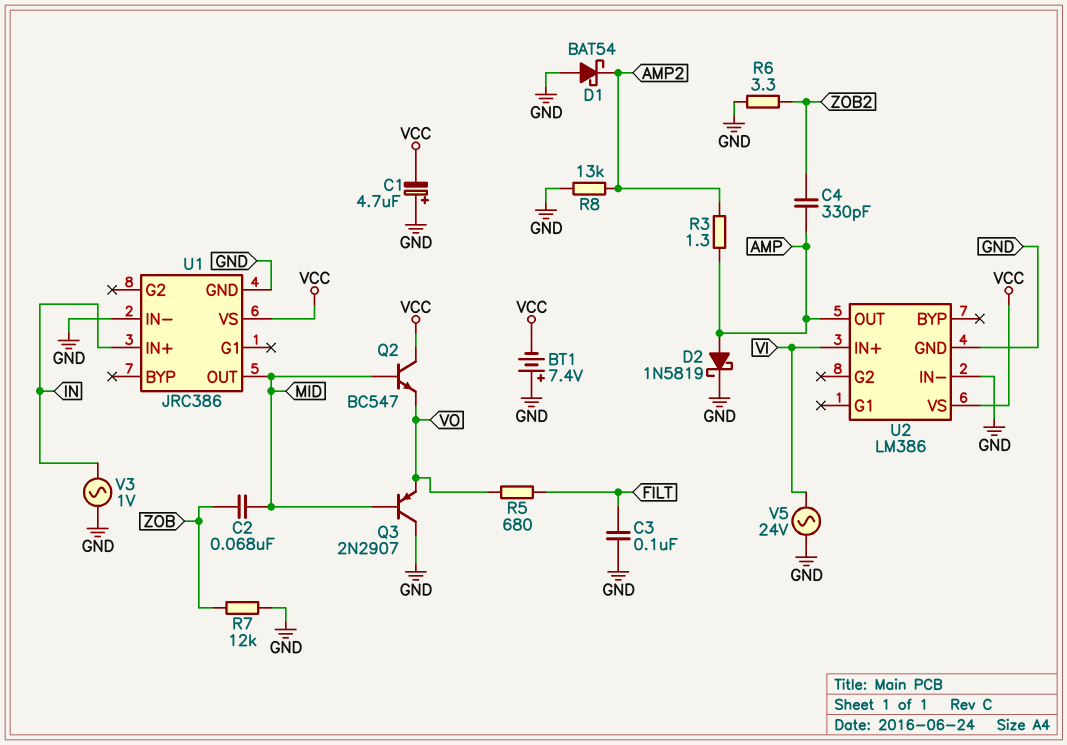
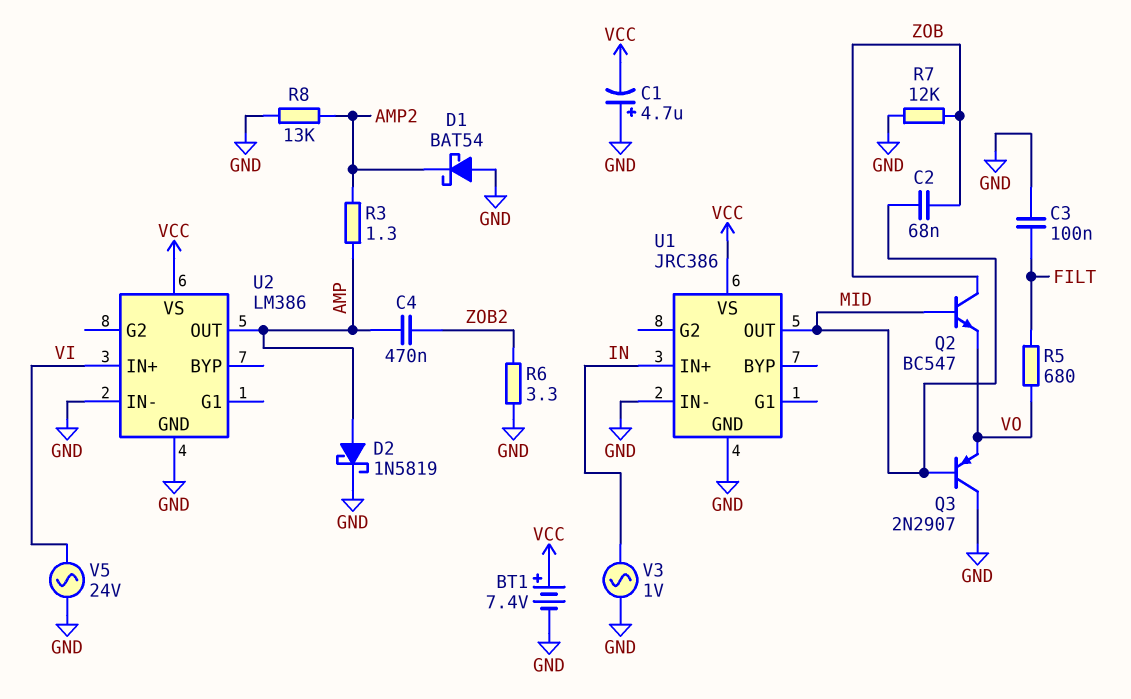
BT1: 7.4V (plus GND, minus VCC) -> 7.4V (plus VCC, minus GND)
C4: 330pF (AMP, ZOB2) -> 470nF (AMP, ZOB2)
Q2: NPN BC547 (B MID, C VCC, E VO) -> NPN BC547 (B MID, C ZOB, E VO)

